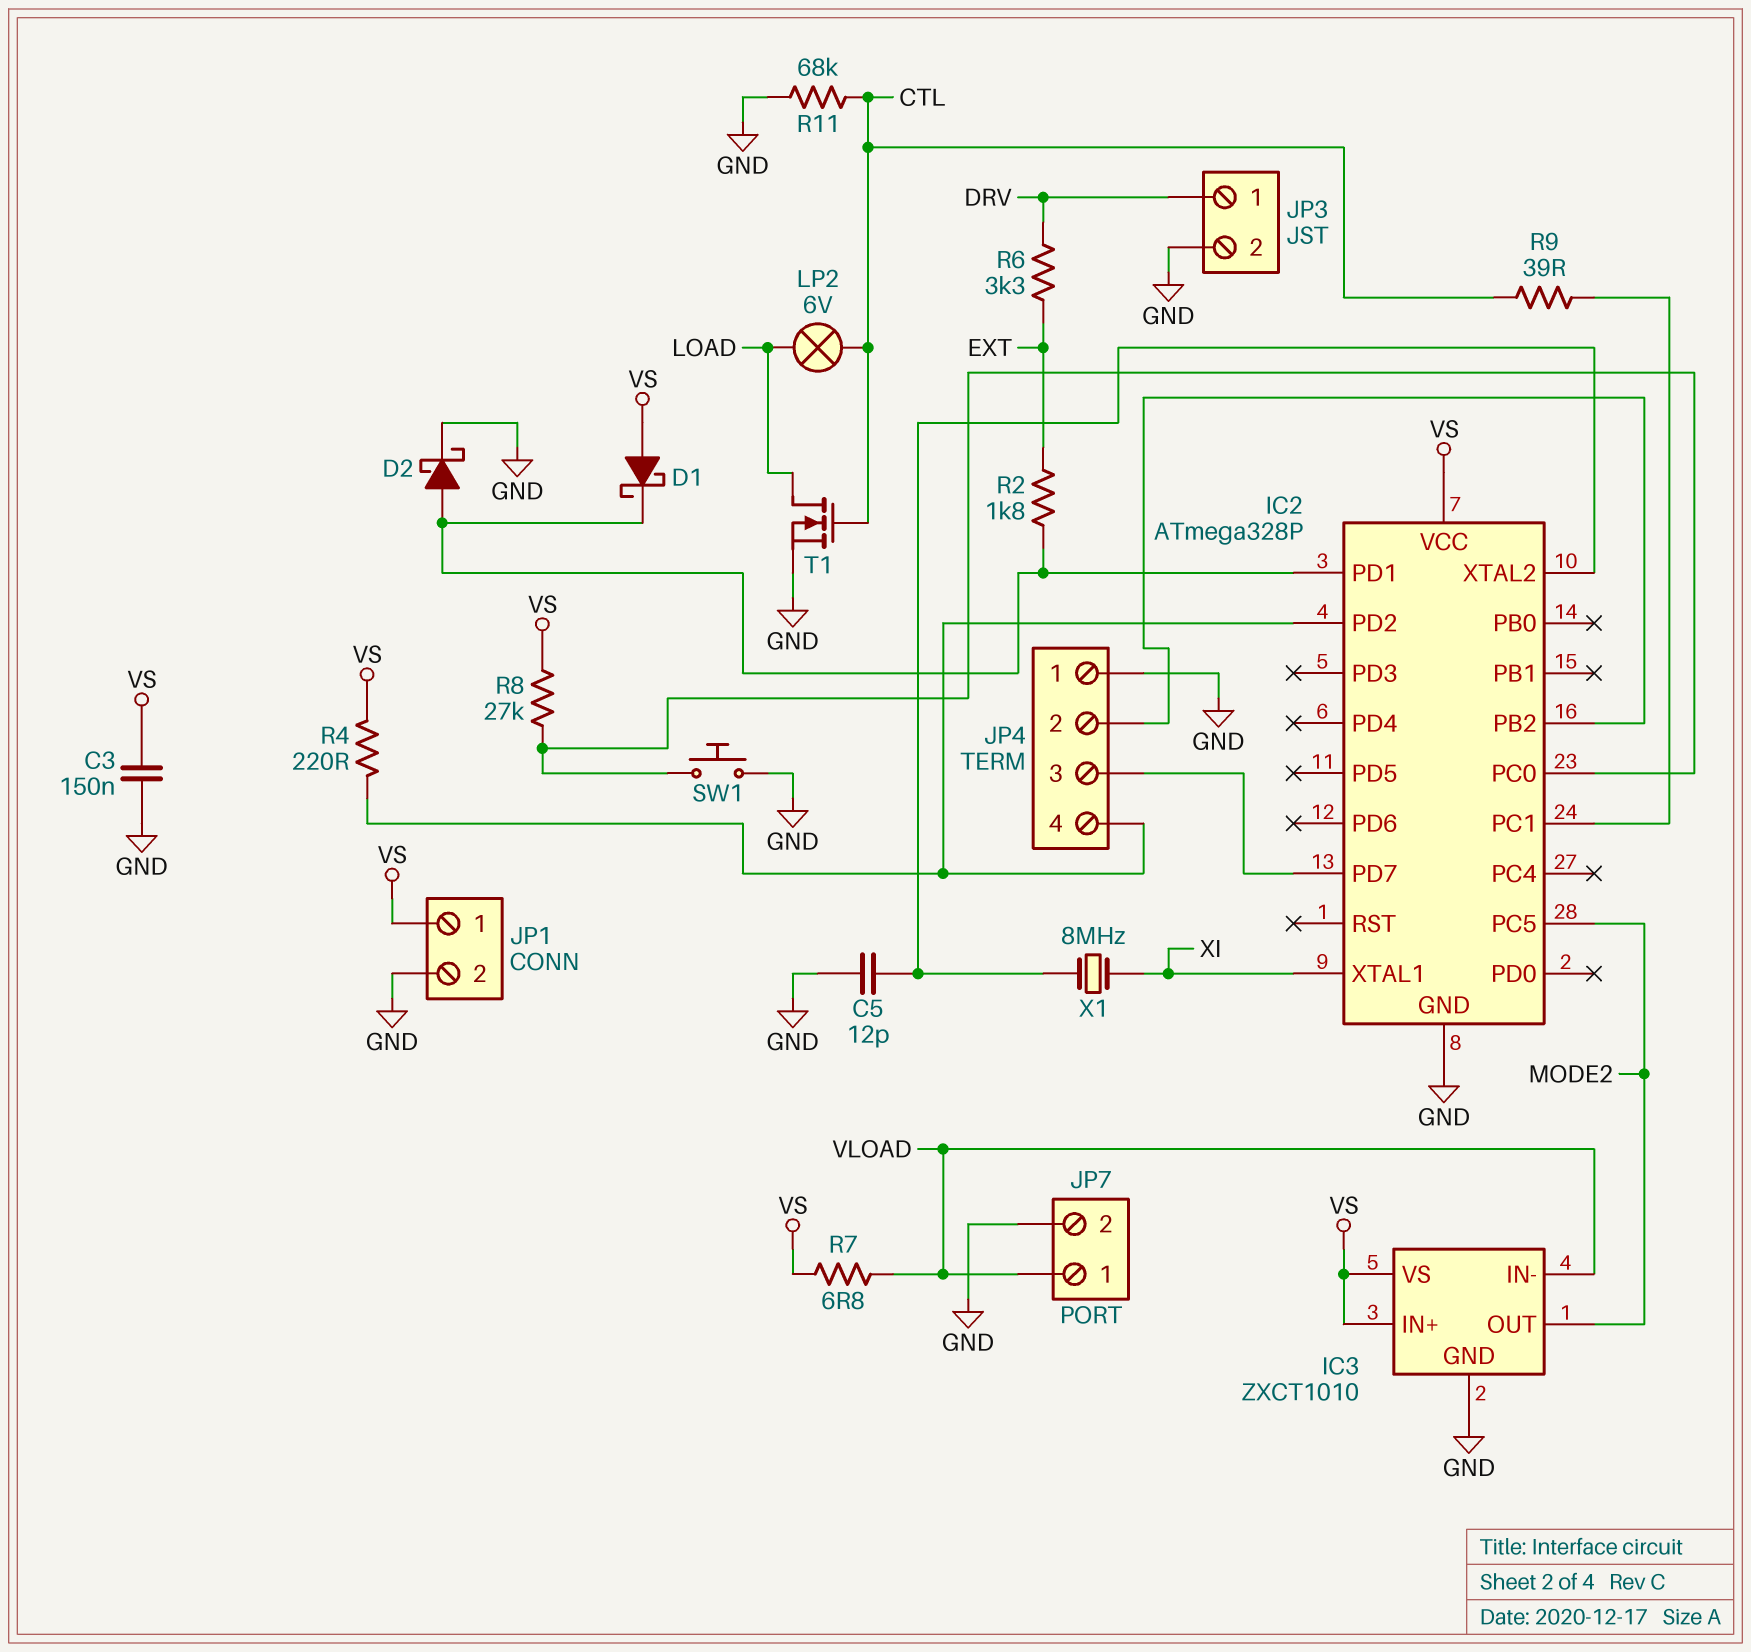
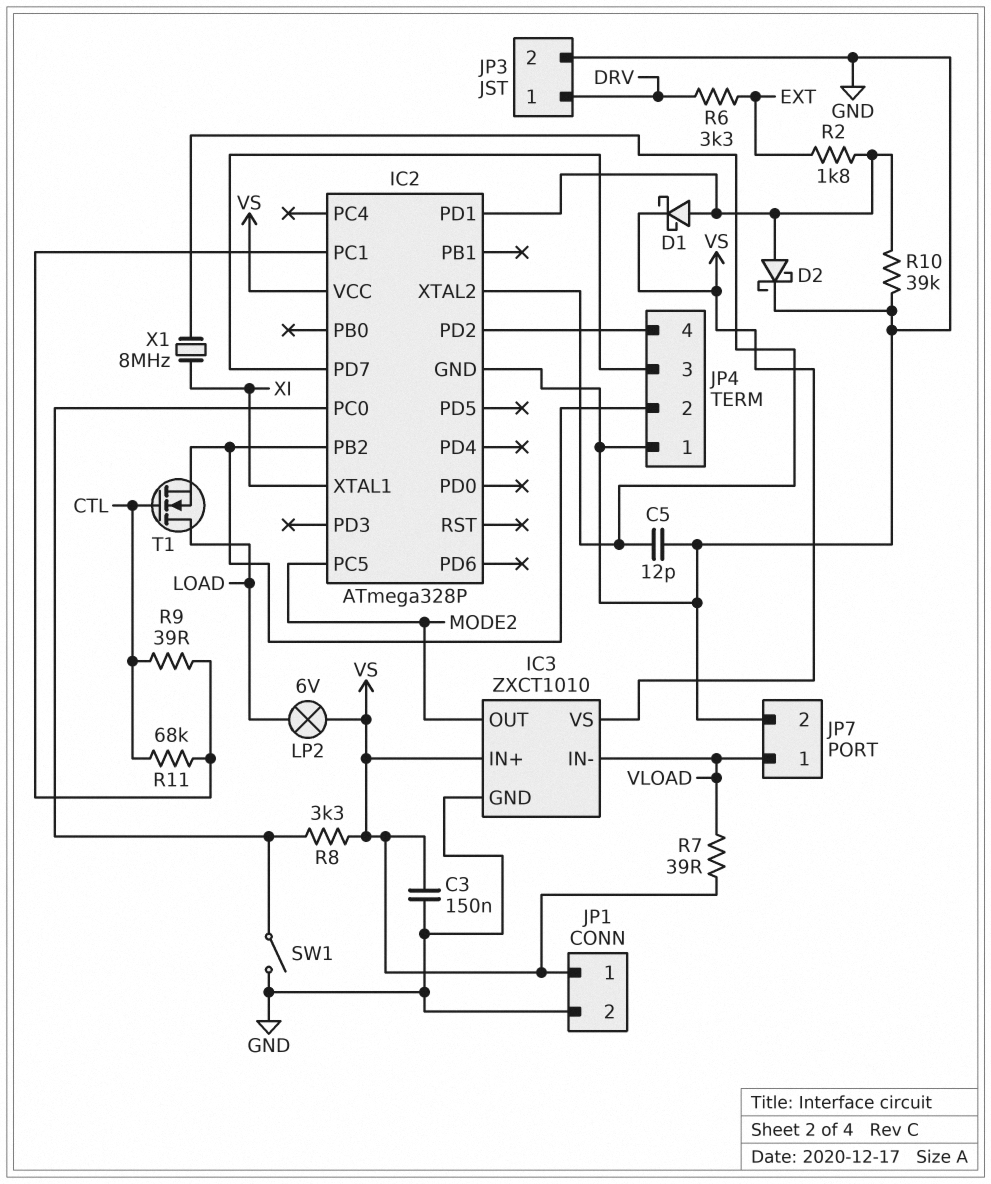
D1: schottky (A VS, K IC2/PD1) -> schottky (A IC2/PD1, K VS)
LP2: lamp 6V (CTL, LOAD) -> lamp 6V (LOAD, VS)
R4: 220 (IC2/PD2, VS) -> none
R7: 6.8 (VLOAD, VS) -> 39 (VLOAD, VS)
R8: 27k (IC2/PC0, VS) -> 3.3k (IC2/PC0, VS)
R10: none -> 39k (GND, IC2/PD1)
R11: 68k (CTL, GND) -> 68k (CTL, IC2/PC1)
SW1: button (GND, IC2/PC0) -> switch (GND, IC2/PC0)
T1: NMOS (G CTL, D LOAD, S GND) -> NMOS (G CTL, D LOAD, S IC2/PB2)

